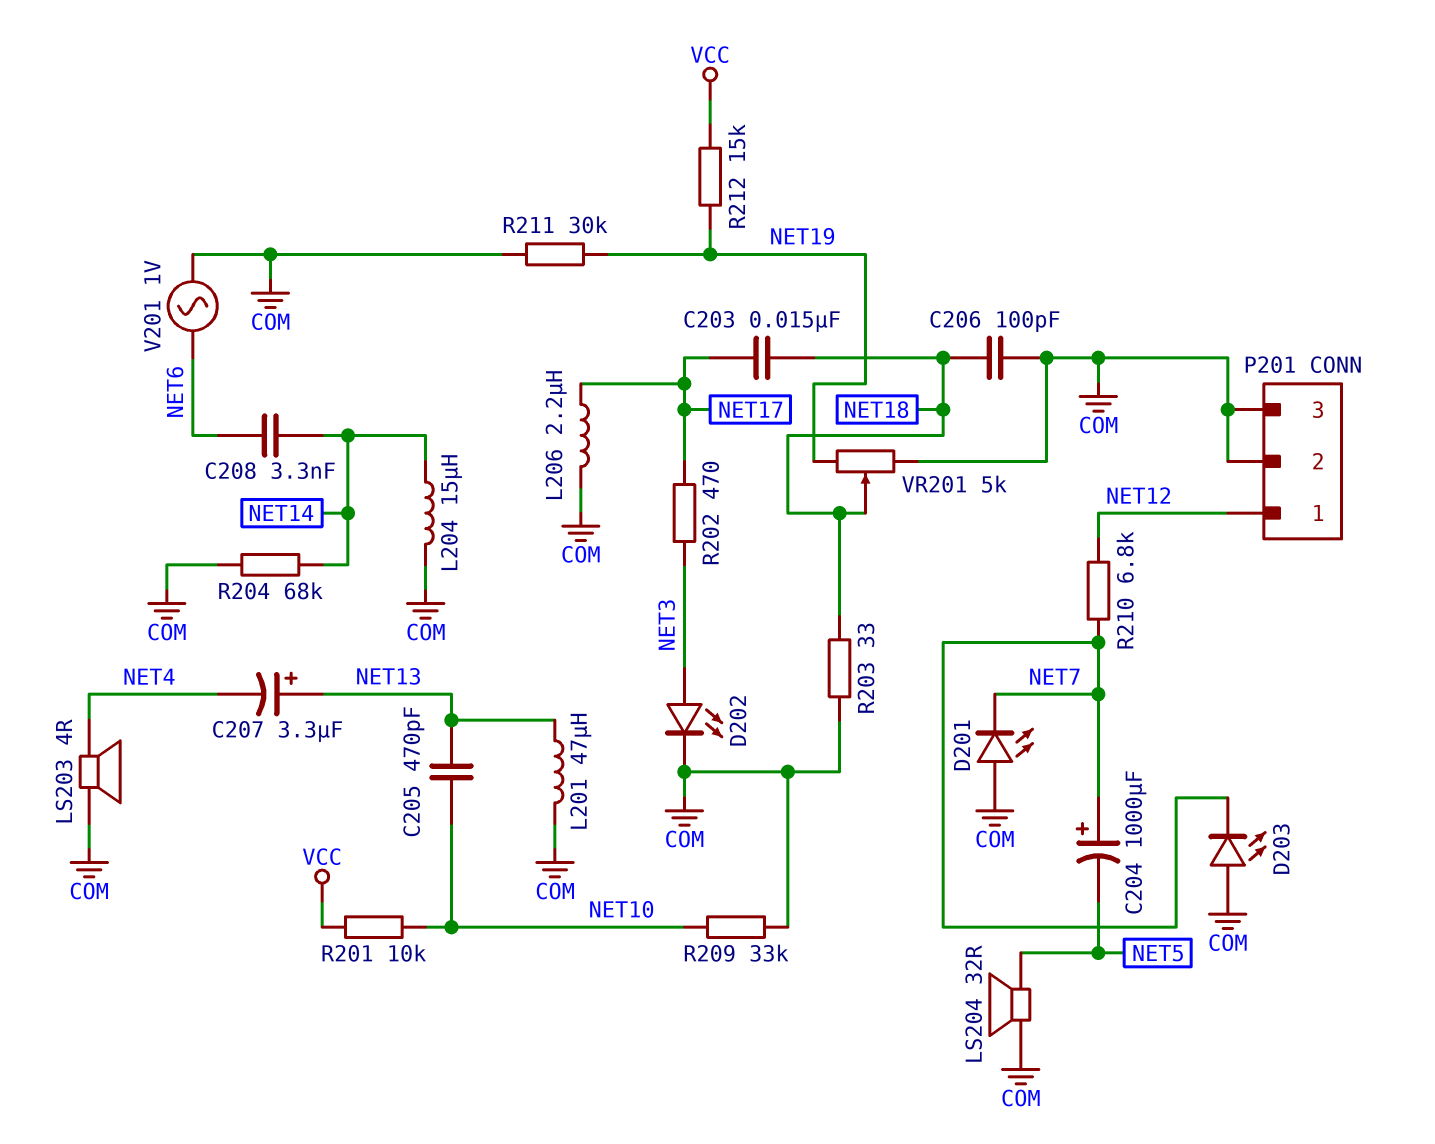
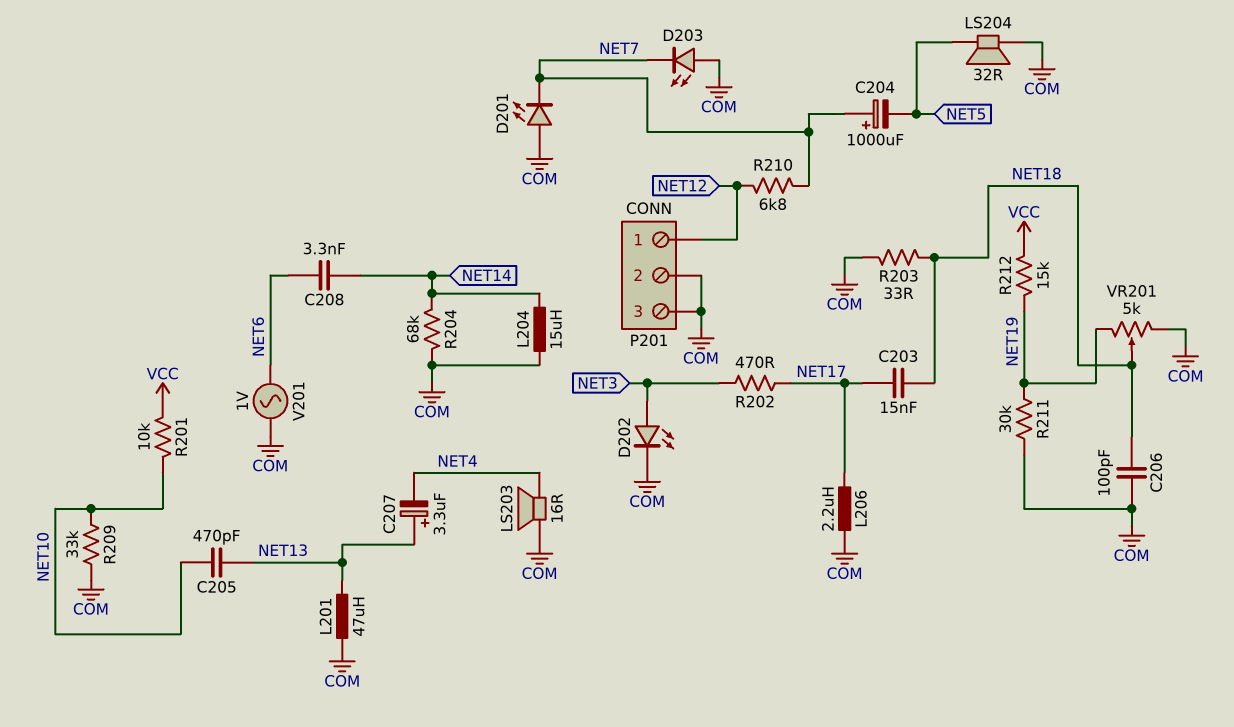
LS203: speaker 4R (COM, NET4) -> speaker 16R (COM, NET4)

